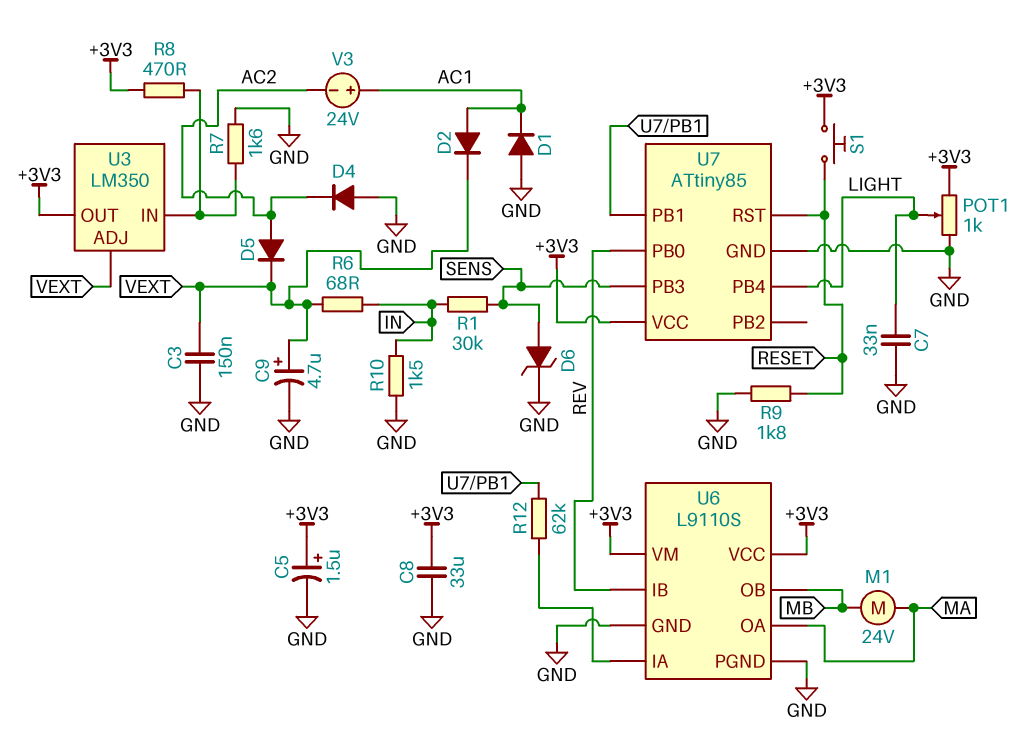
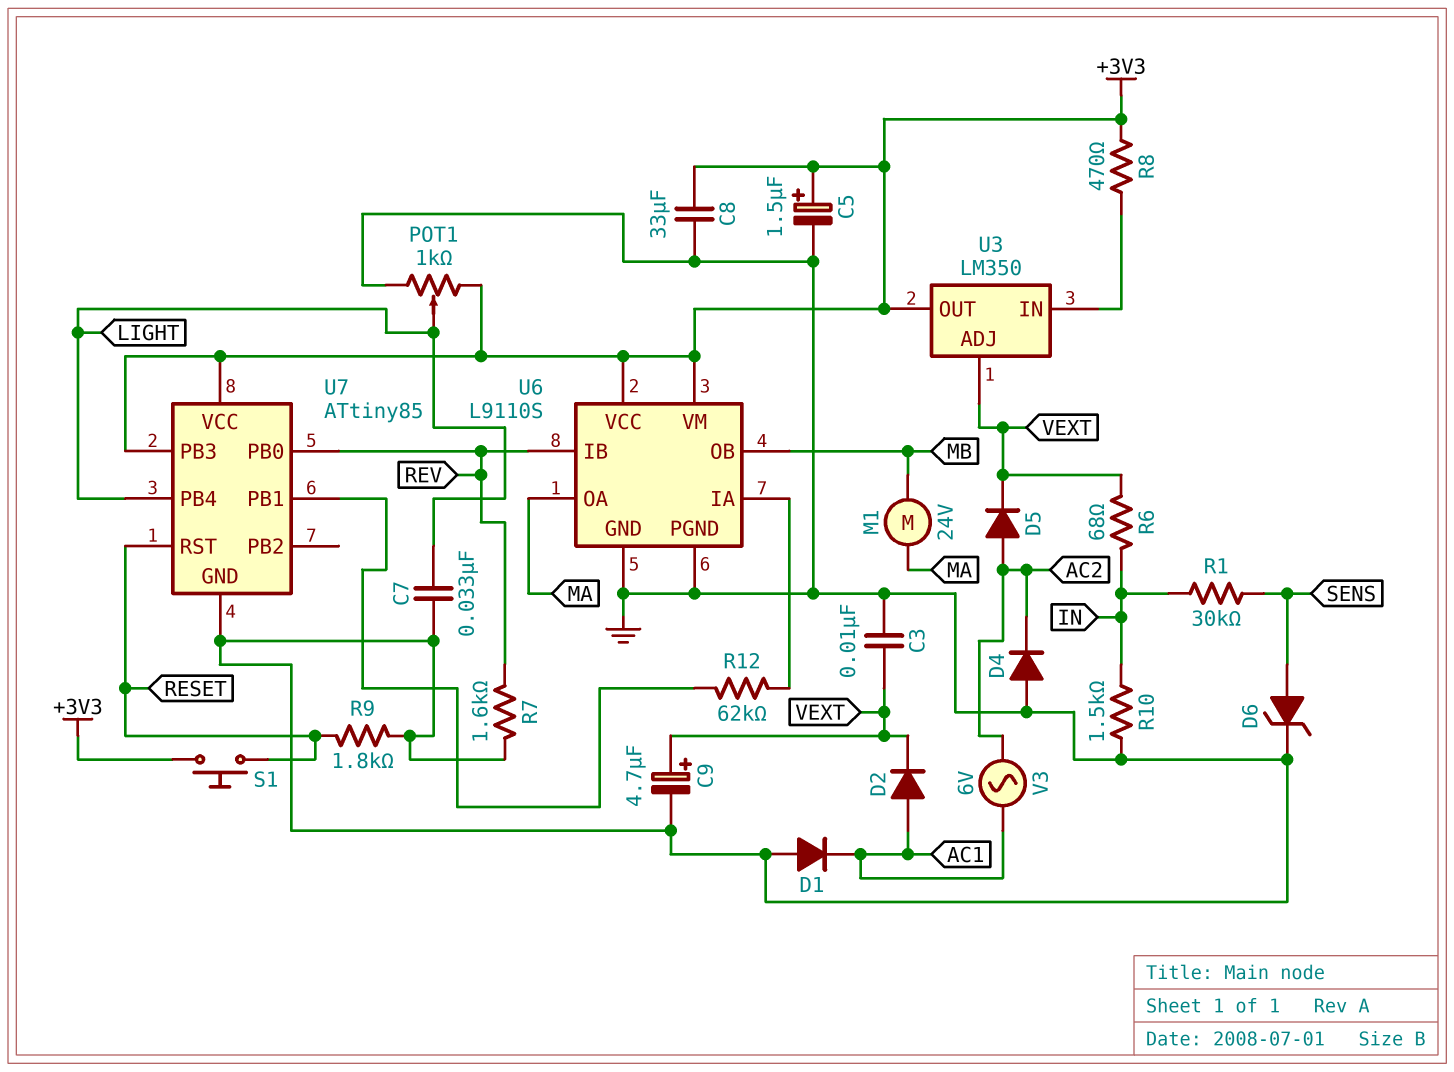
C3: 150nF (GND, VEXT) -> 10nF (GND, VEXT)
R7: 1.6k (GND, U3/IN) -> 1.6k (GND, REV)
U7 pin PB3: SENS -> +3V3
V3: 24V (plus AC1, minus AC2) -> AC 6V (AC1, AC2)

